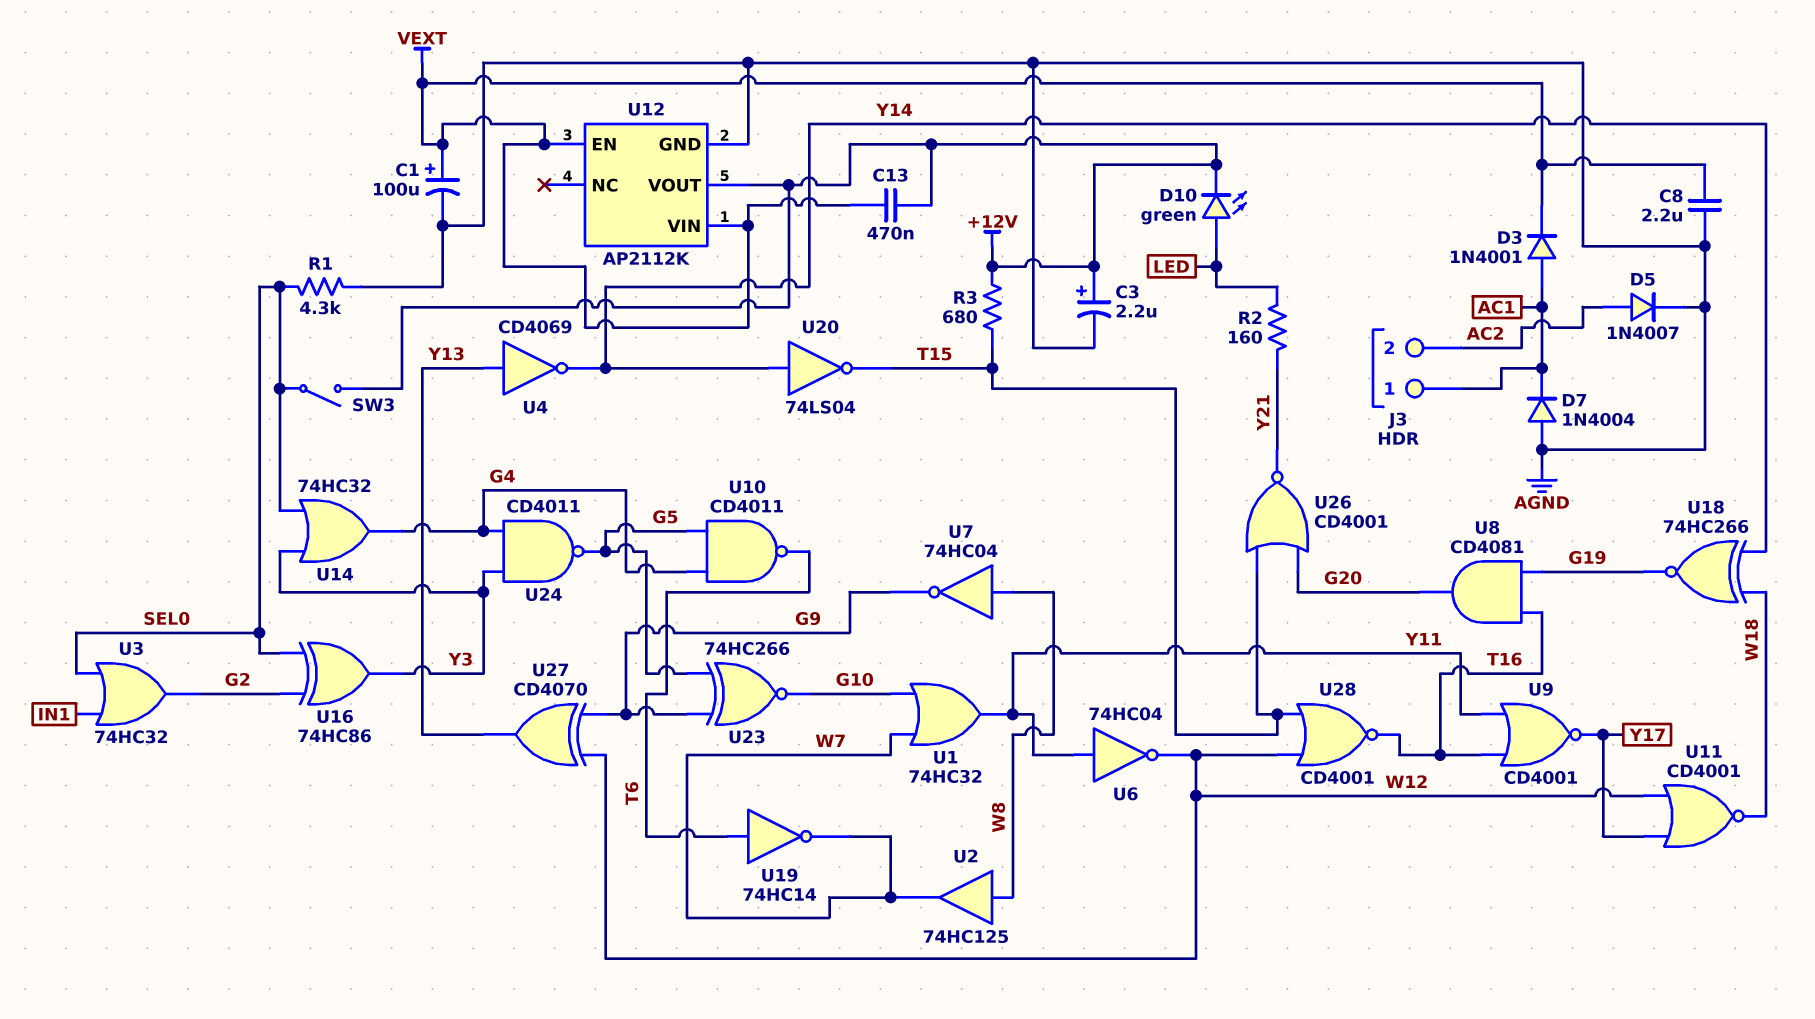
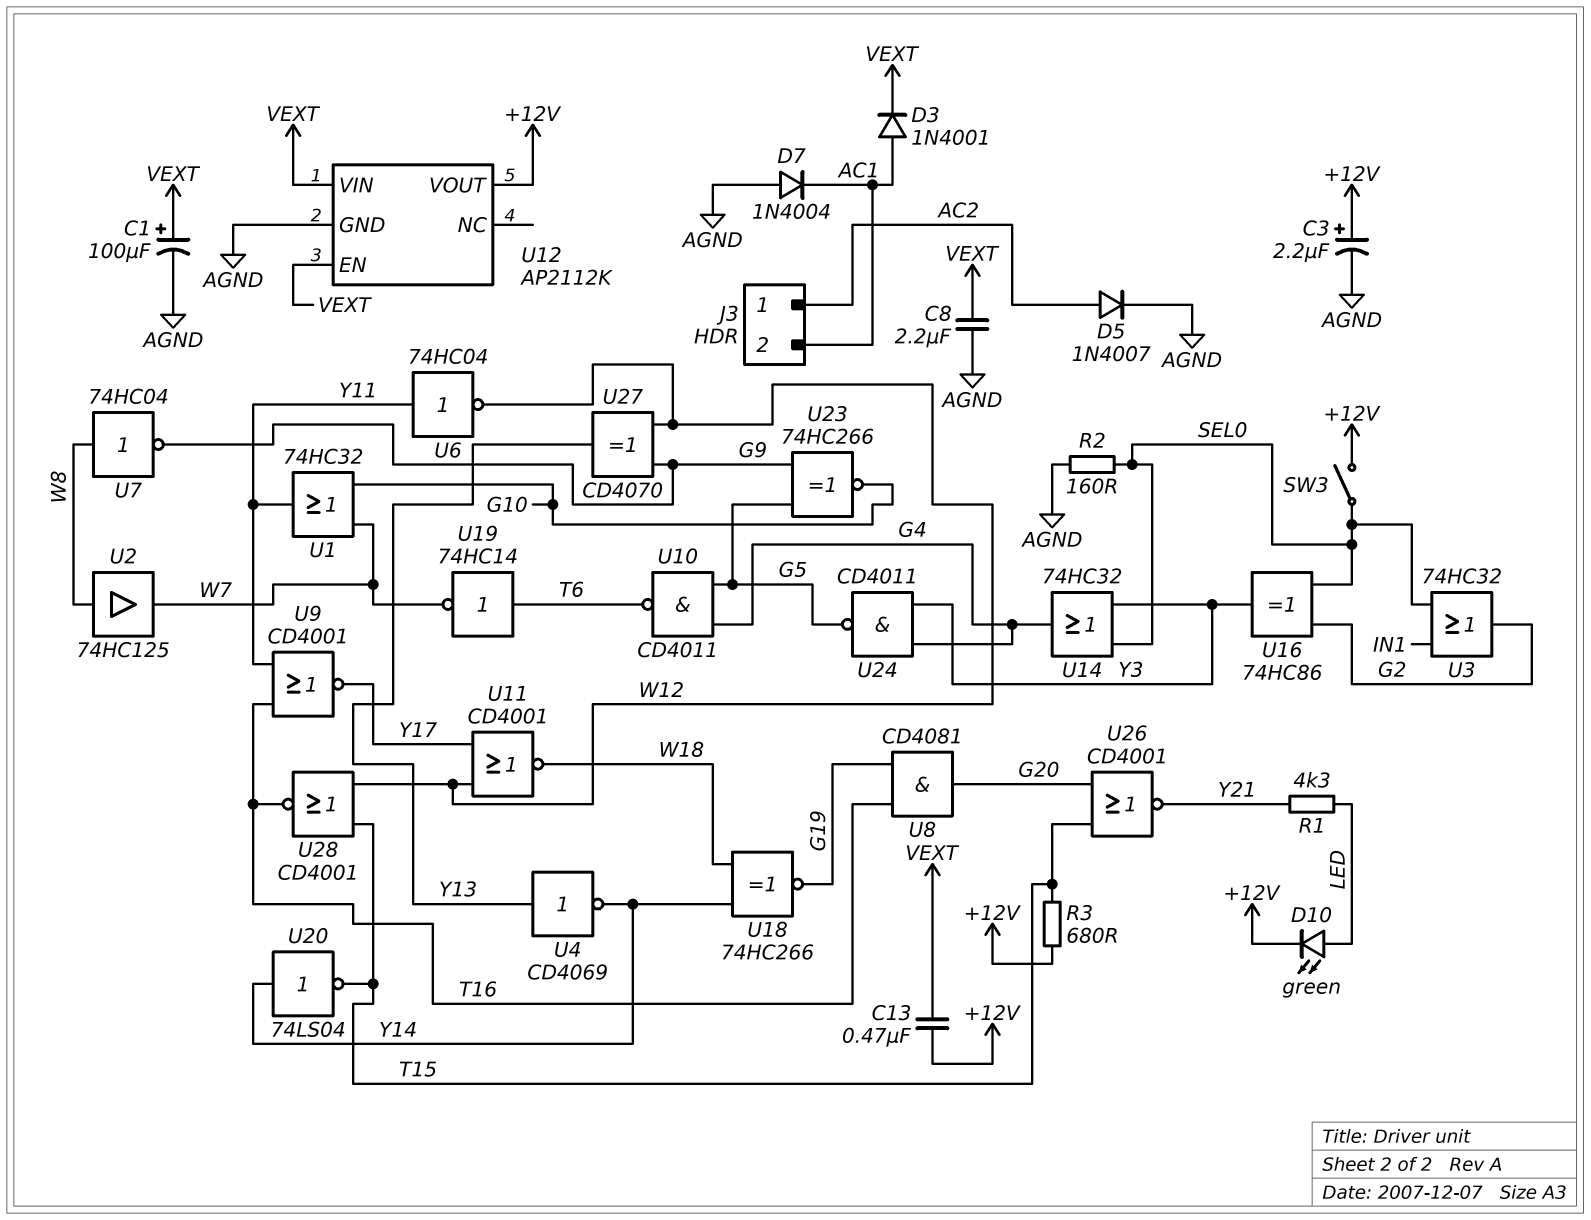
J3 pin 1: AC1 -> AC2
J3 pin 2: AC2 -> AC1
R1: 4.3k (AGND, SEL0) -> 4.3k (LED, Y21)
R2: 160 (LED, Y21) -> 160 (AGND, SEL0)

